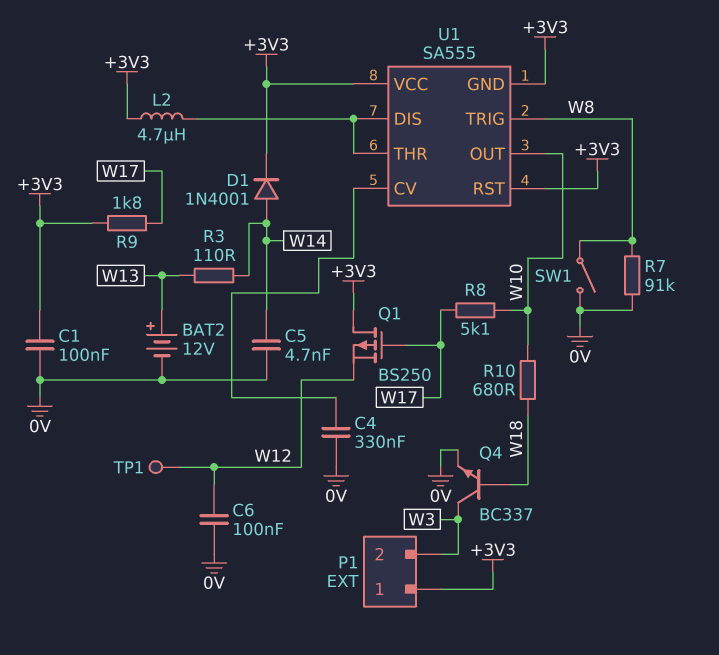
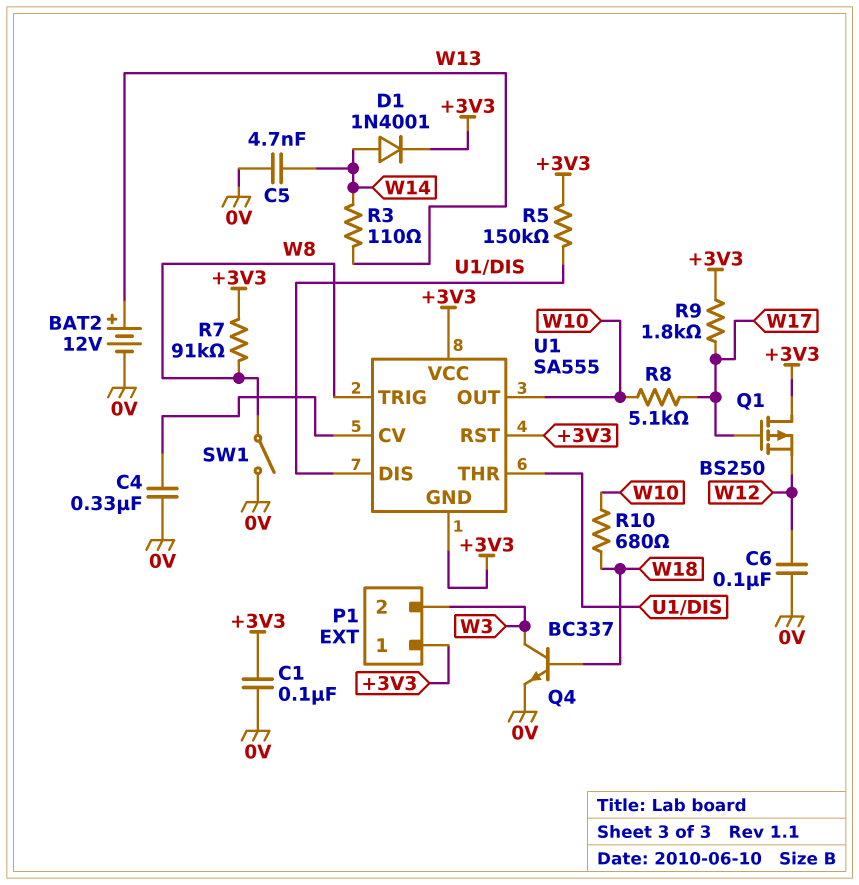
L2: 4.7uH (+3V3, U1/DIS) -> none
R5: none -> 150k (+3V3, U1/DIS)
R7: 91k (0V, W8) -> 91k (+3V3, W8)
TP1: test point (W12) -> none

